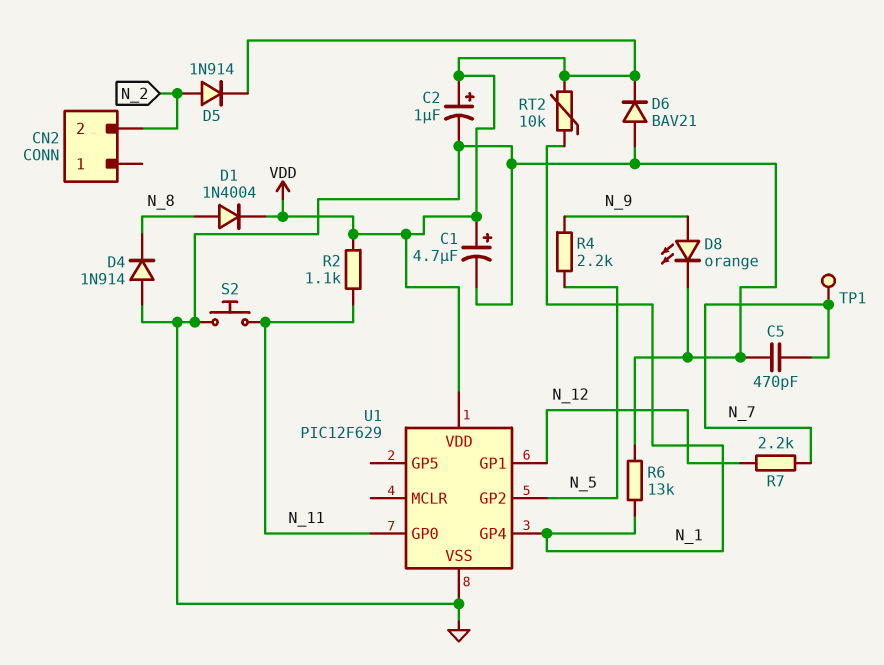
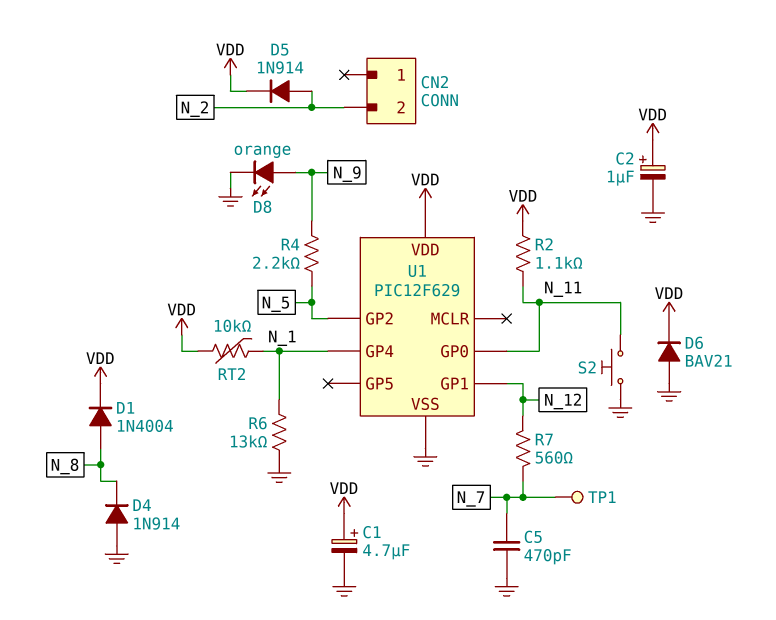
R7: 2.2k (N_7, N_12) -> 560 (N_7, N_12)

